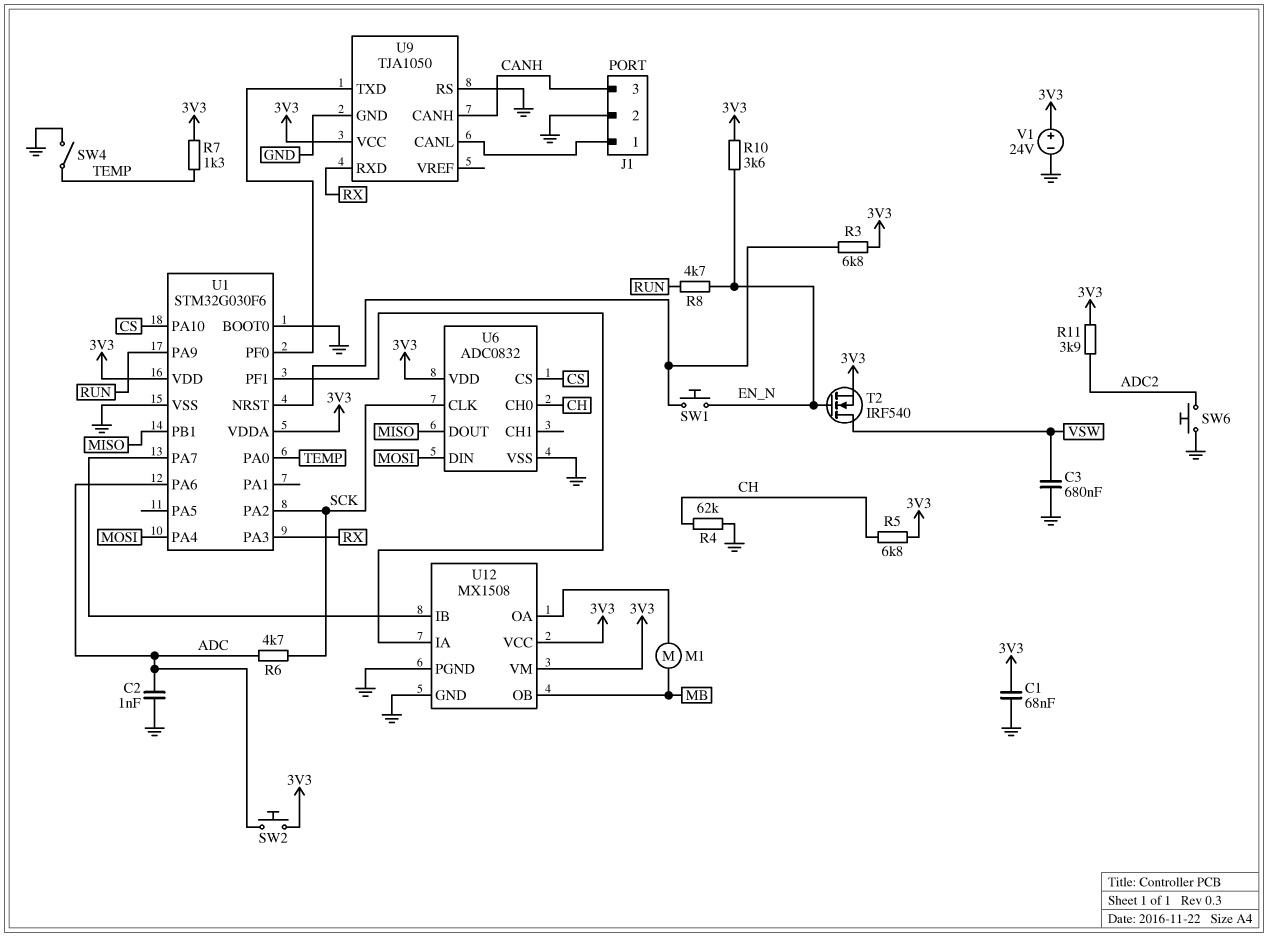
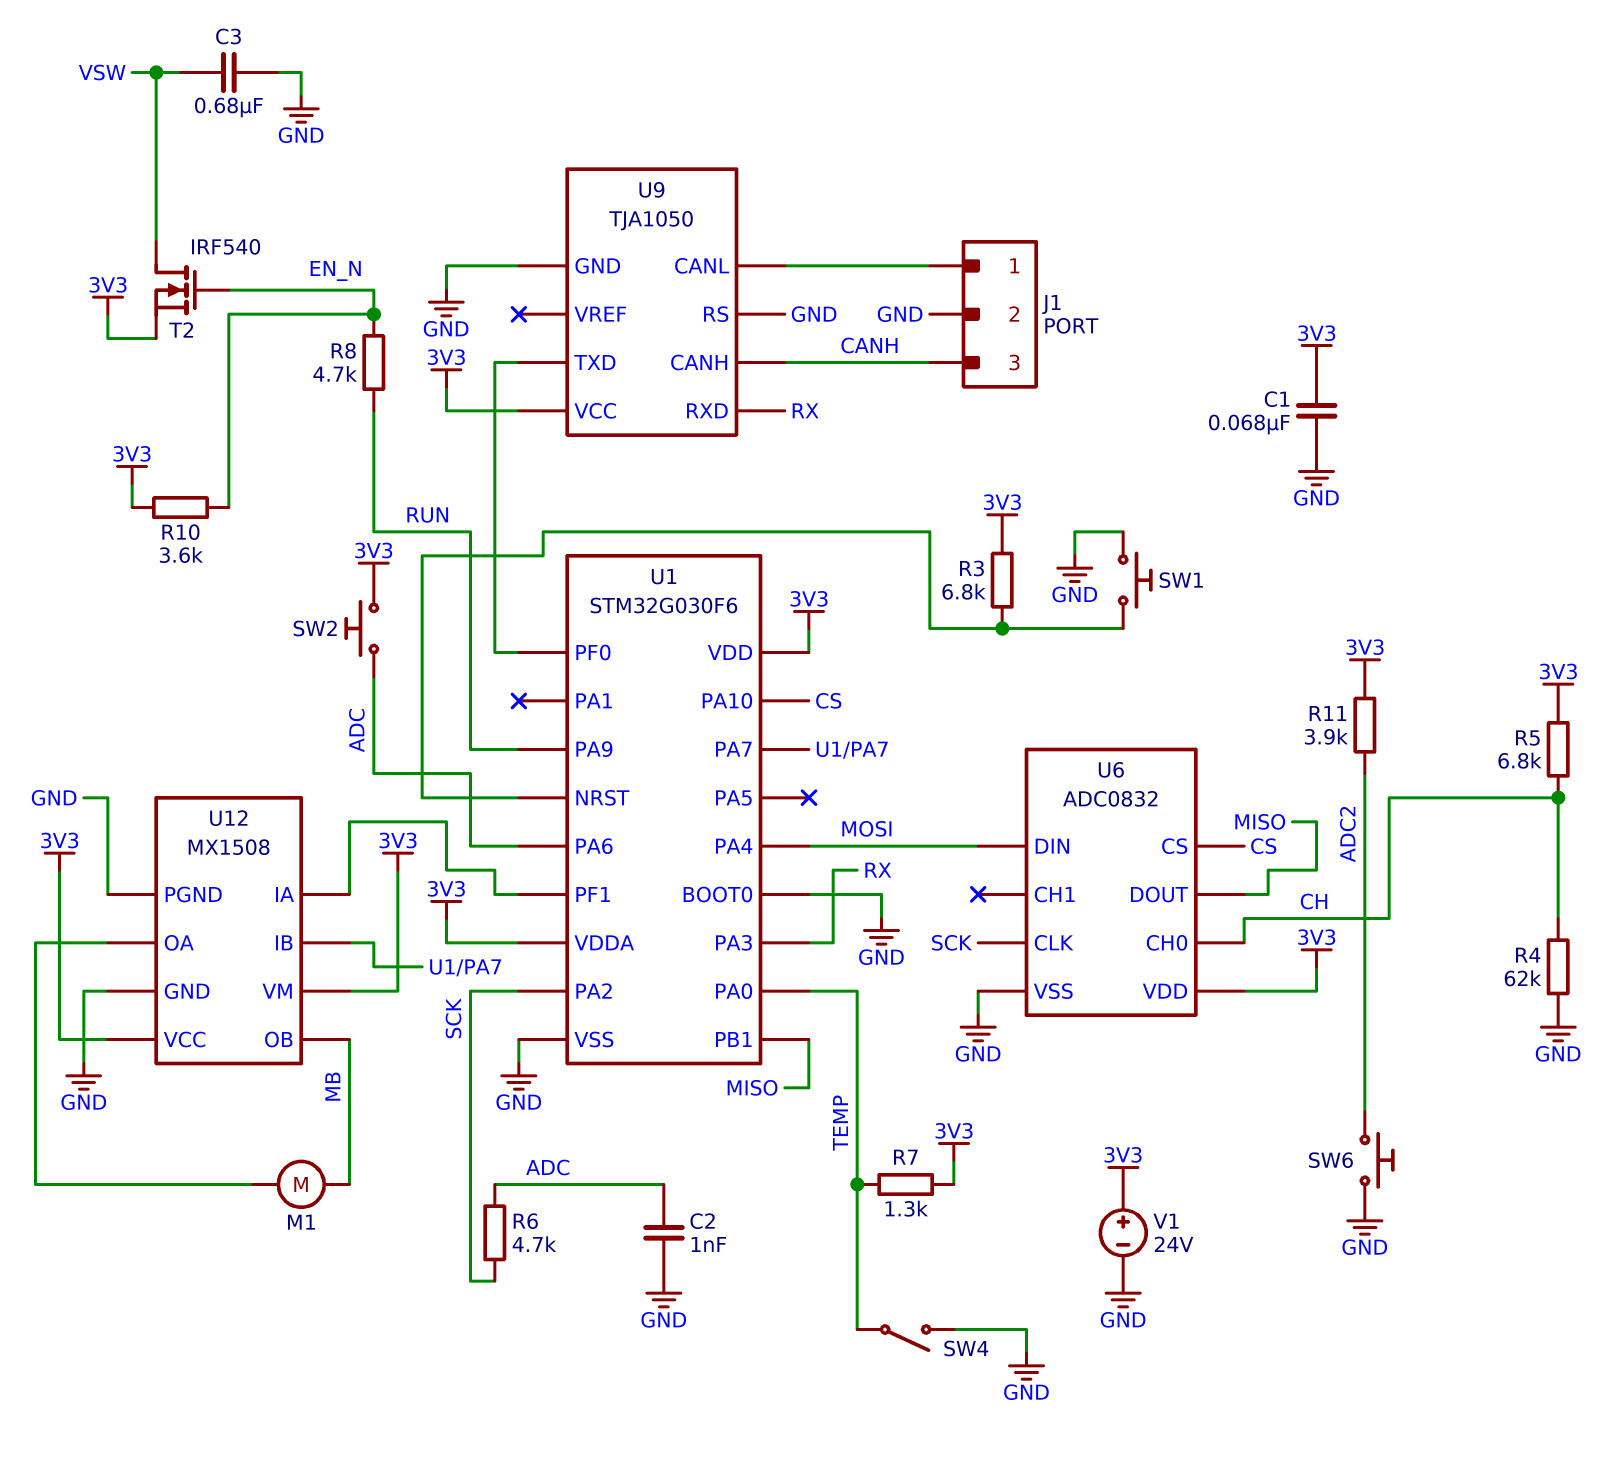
SW1: button (EN_N, U1/NRST) -> button (GND, U1/NRST)

